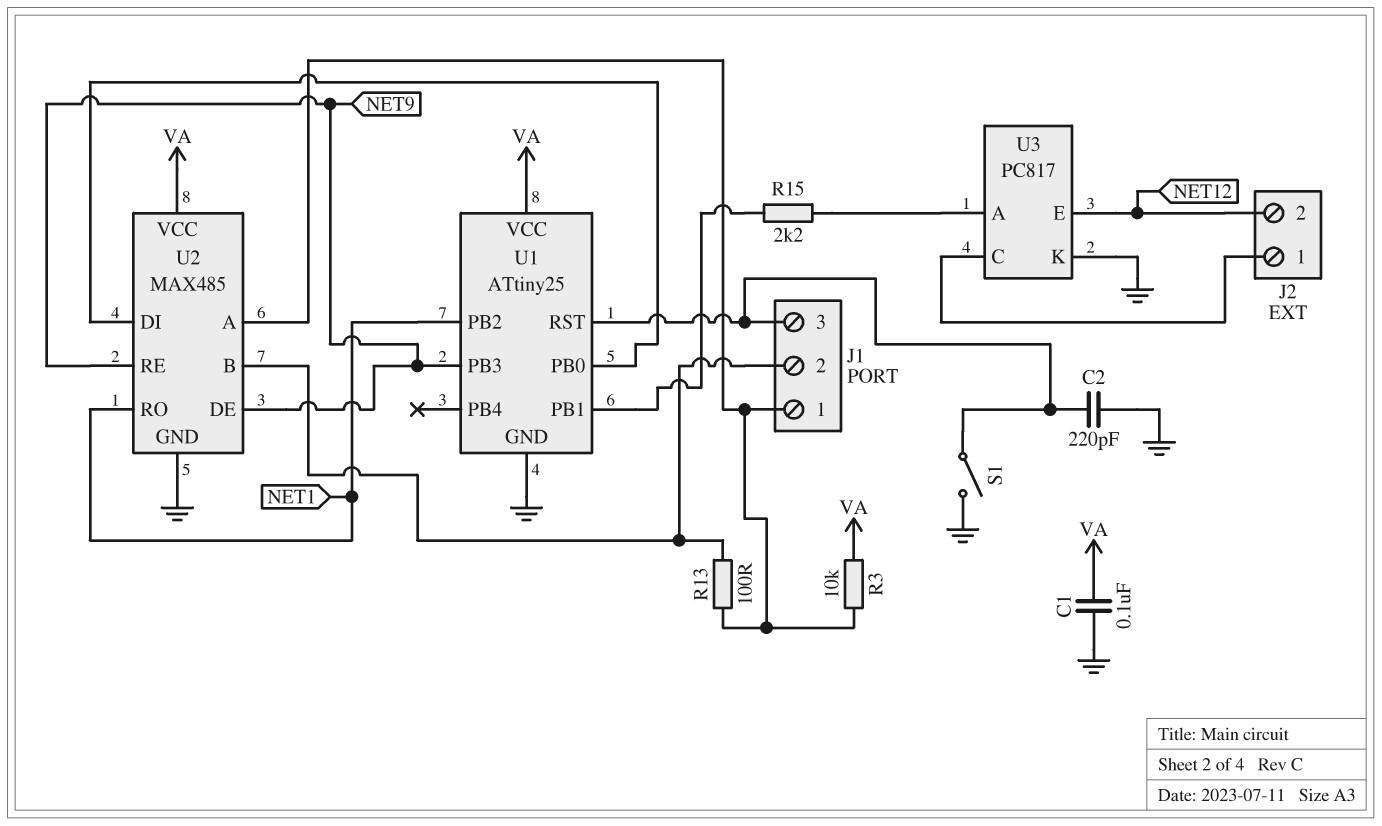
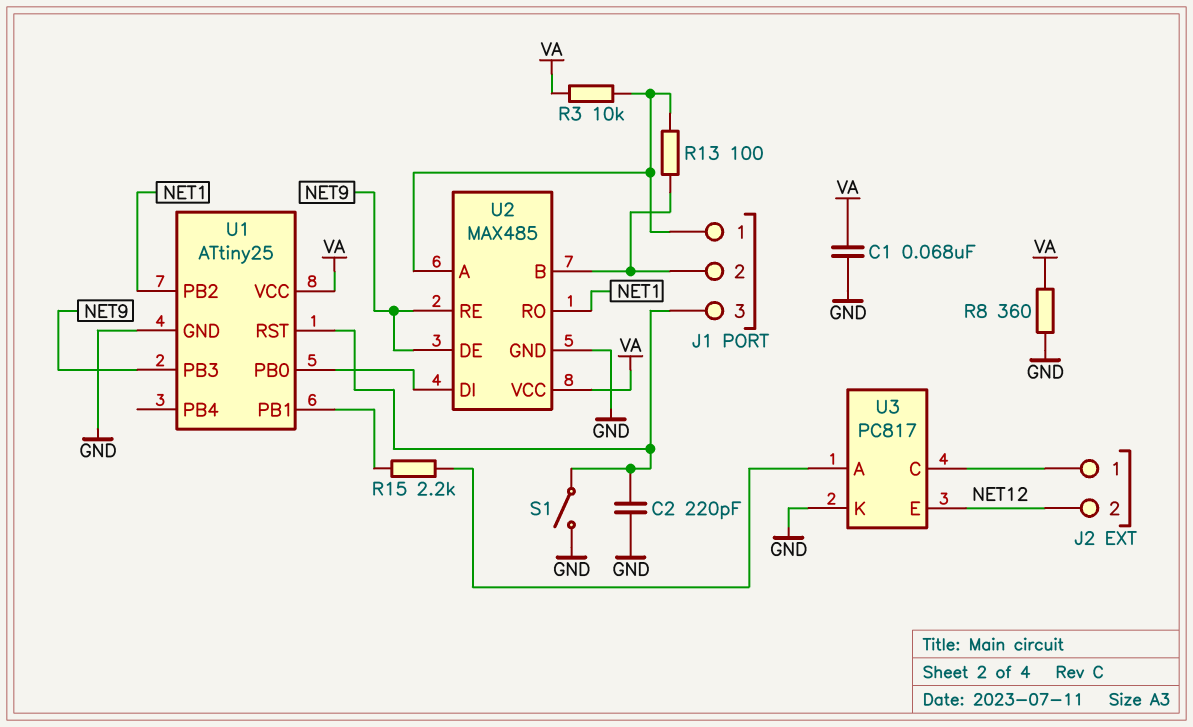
C1: 100nF (GND, VA) -> 68nF (GND, VA)
R8: none -> 360 (GND, VA)

